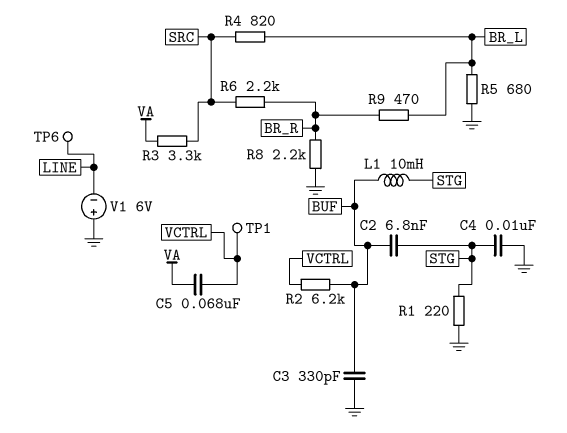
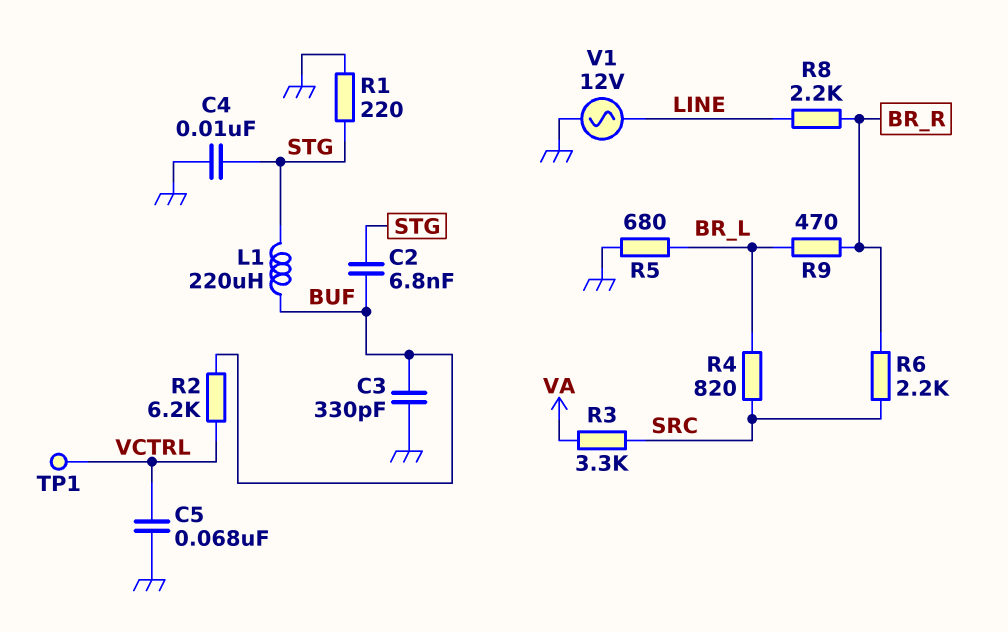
C5: 68nF (VA, VCTRL) -> 68nF (GND, VCTRL)
L1: 10mH (BUF, STG) -> 220uH (BUF, STG)
R8: 2.2k (BR_R, GND) -> 2.2k (BR_R, LINE)
TP6: test point (LINE) -> none
V1: 6V (plus GND, minus LINE) -> AC 12V (GND, LINE)

